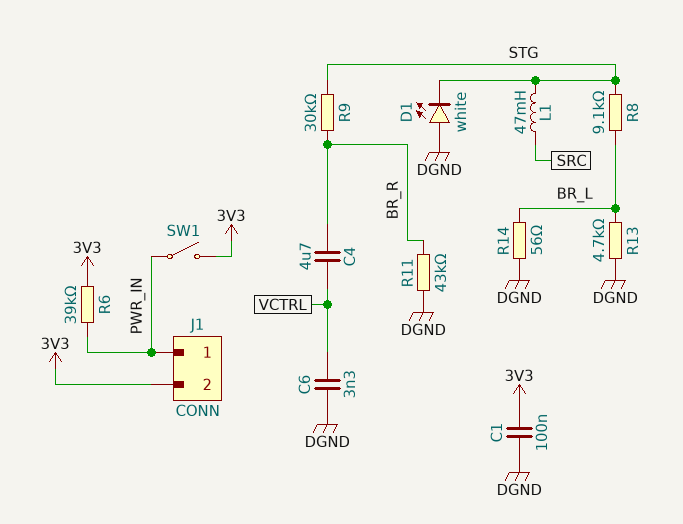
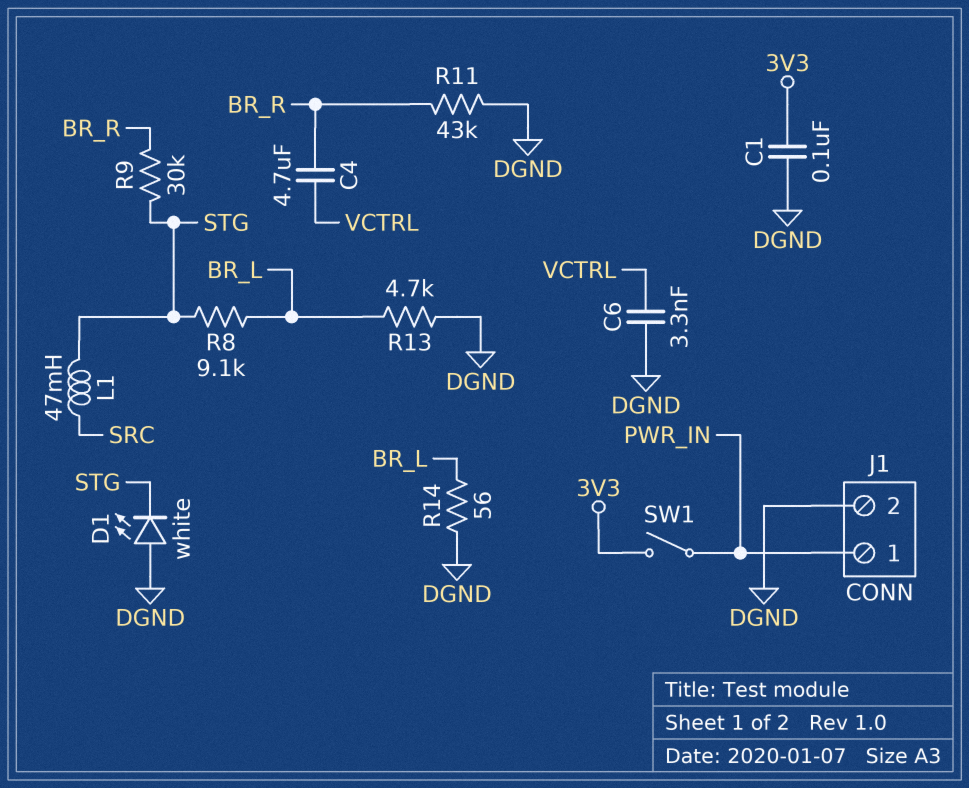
J1 pin 2: 3V3 -> DGND
R6: 39k (3V3, PWR_IN) -> none

